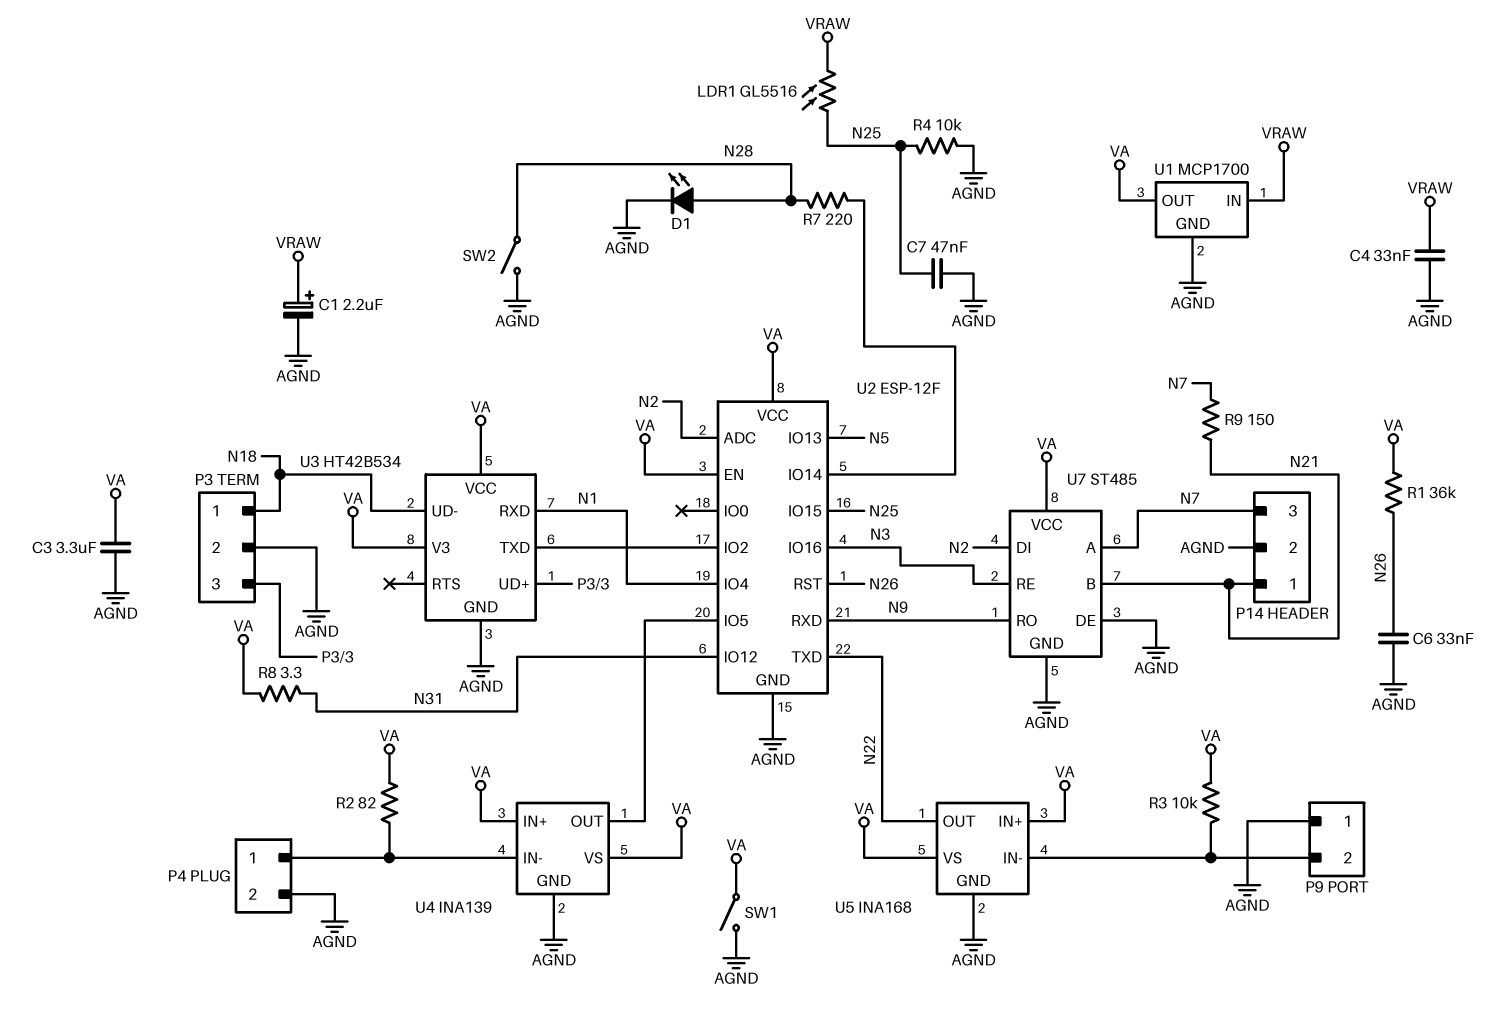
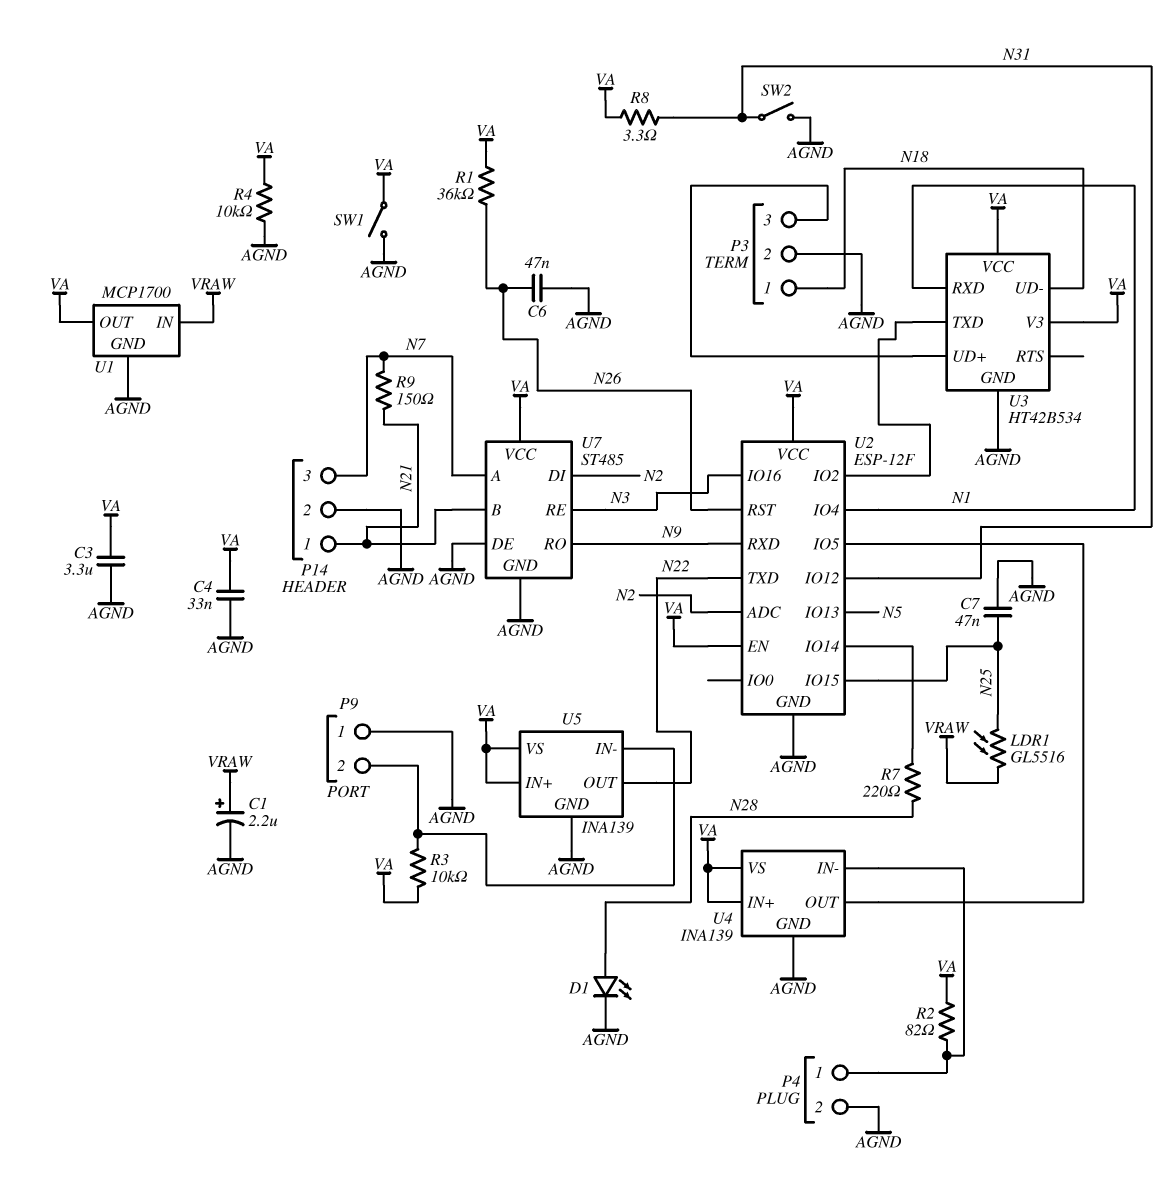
C4: 33nF (AGND, VRAW) -> 33nF (AGND, VA)
C6: 33nF (AGND, N26) -> 47nF (AGND, N26)
R4: 10k (AGND, N25) -> 10k (AGND, VA)
SW2: switch (AGND, N28) -> switch (AGND, N31)
U5: INA168 -> INA139

